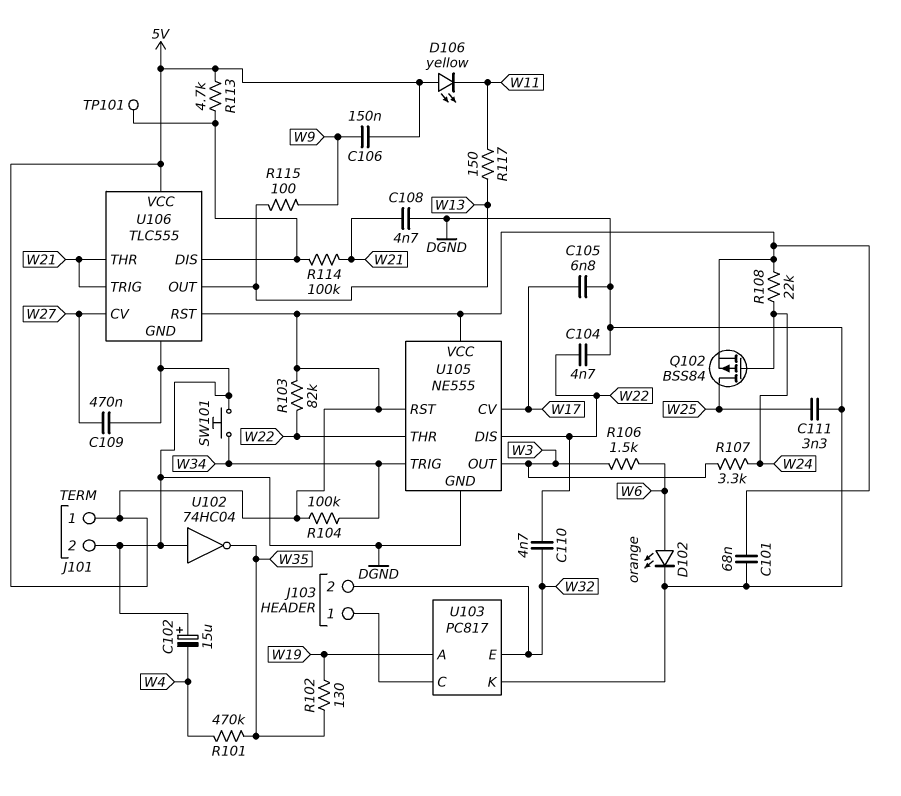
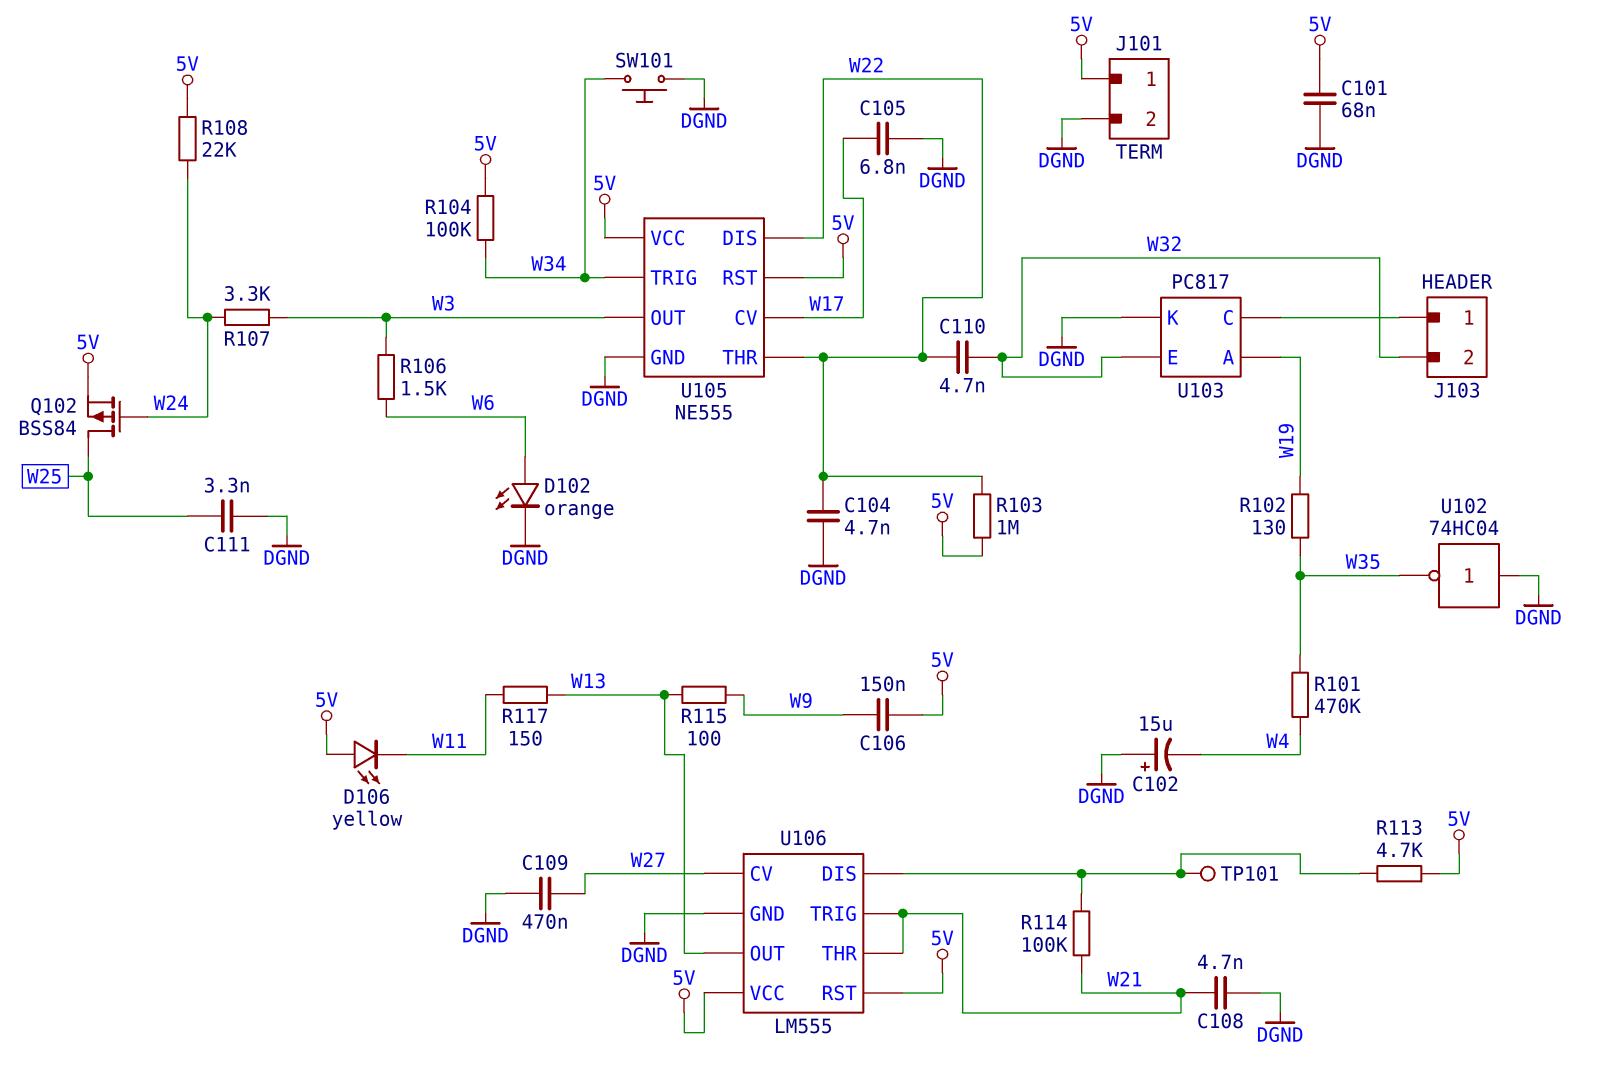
R103: 82k (5V, W22) -> 1M (5V, W22)
U106: TLC555 -> LM555

